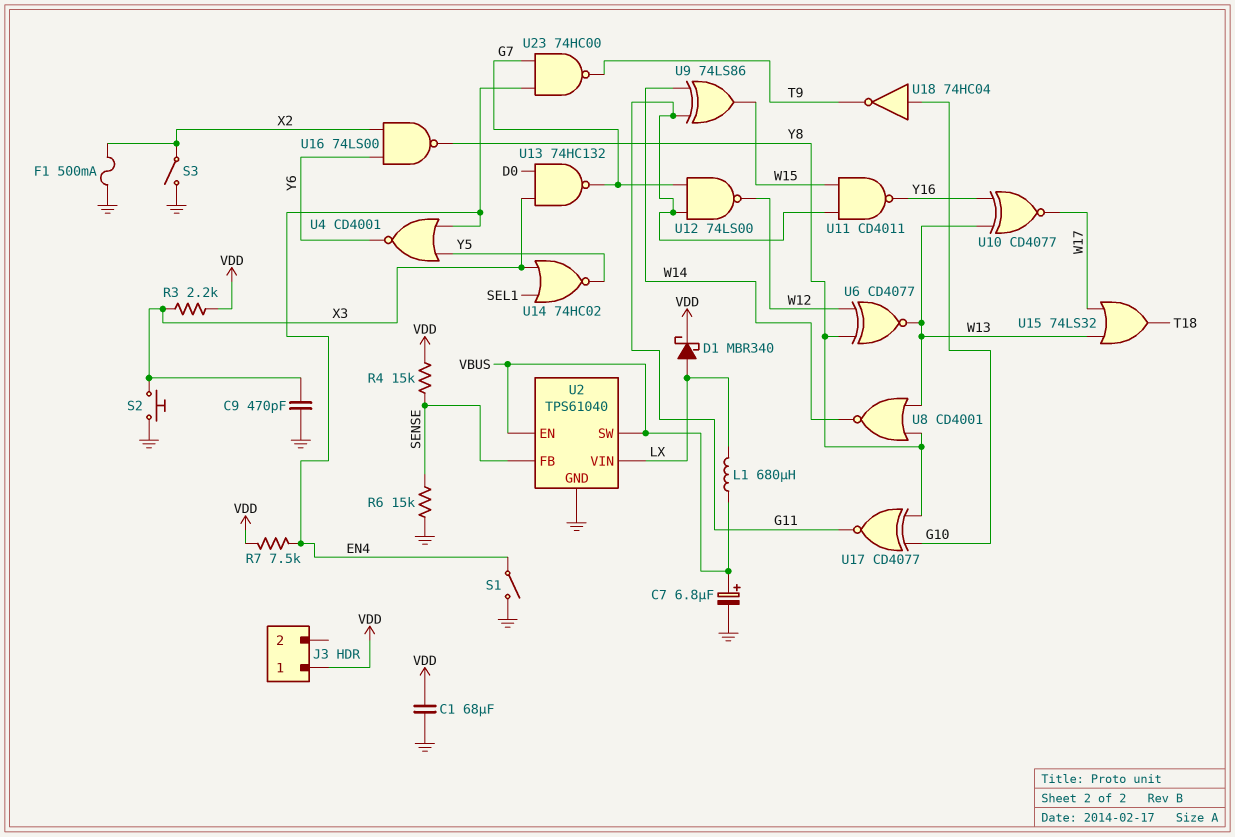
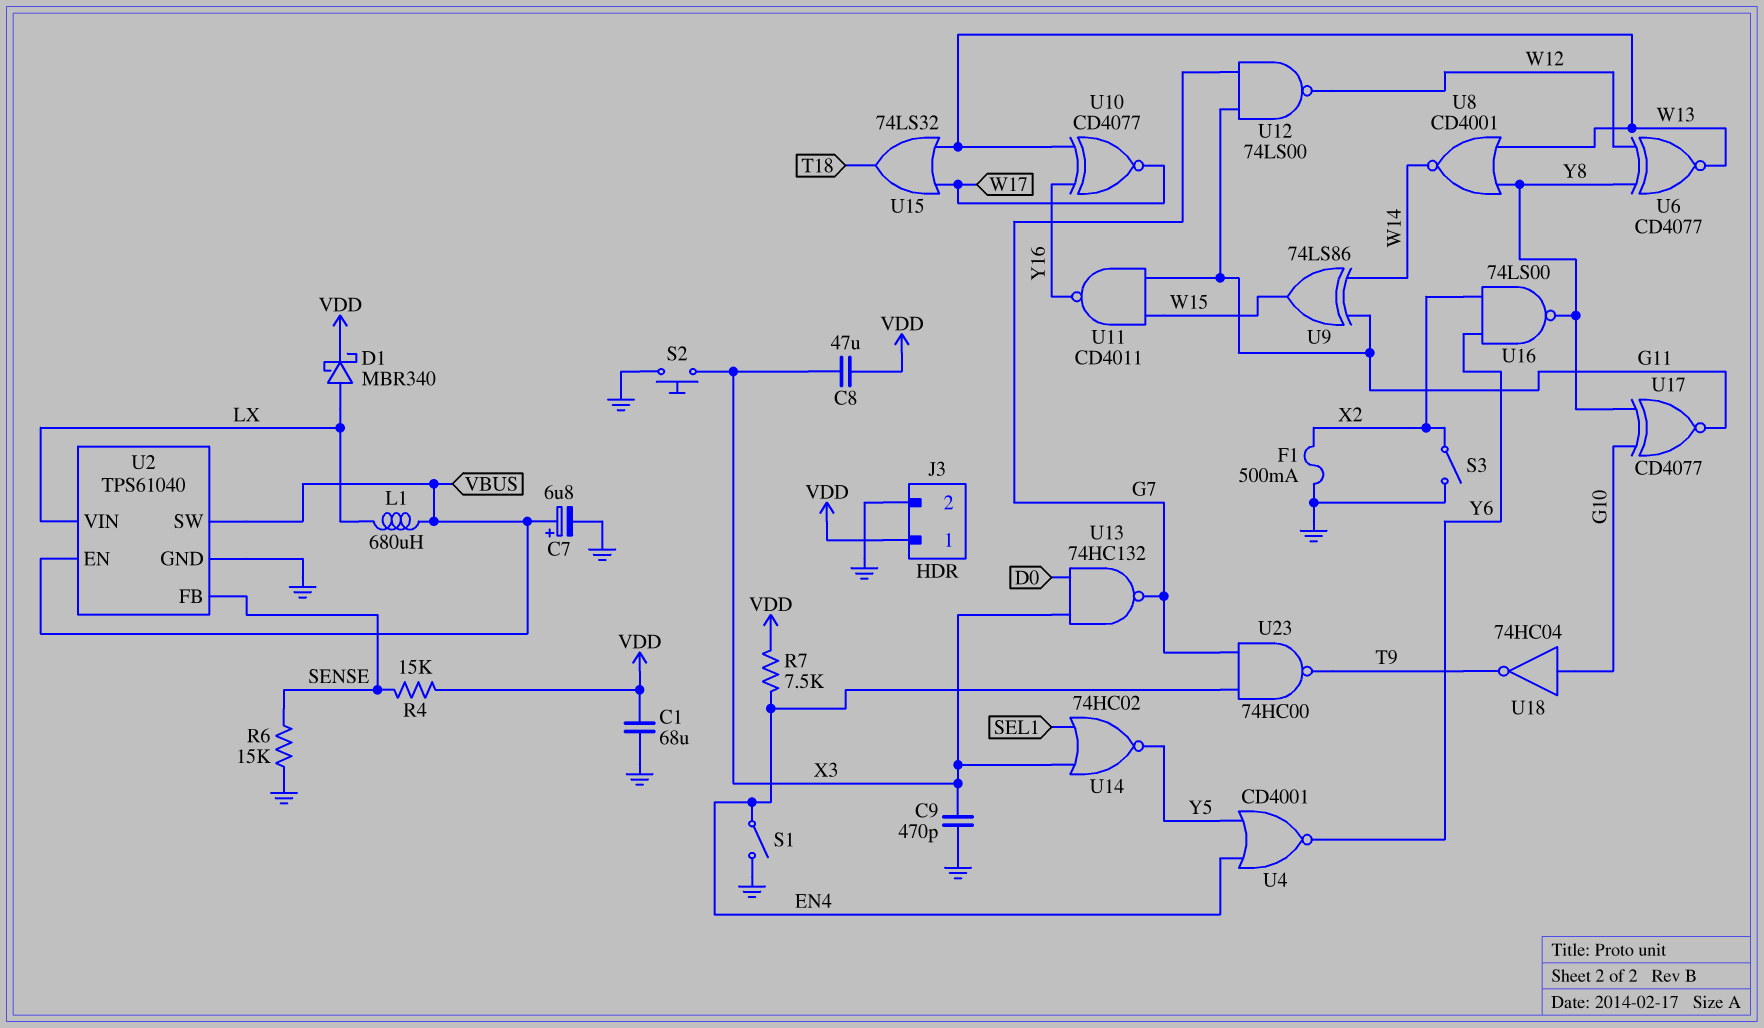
C8: none -> 47uF (VDD, X3)
J3 pin 2: none -> GND
R3: 2.2k (VDD, X3) -> none

